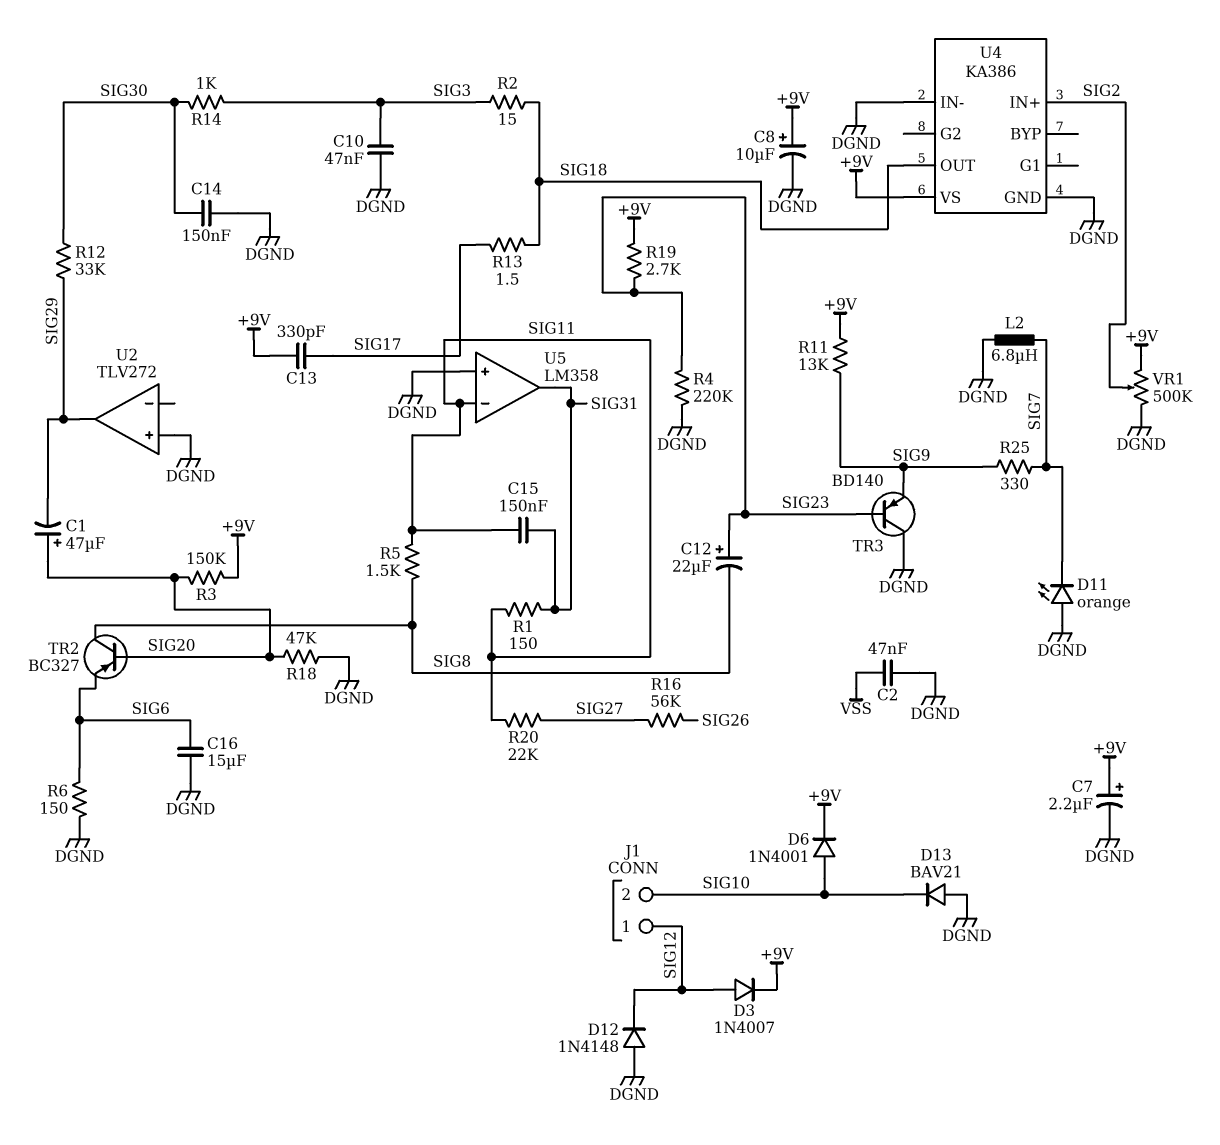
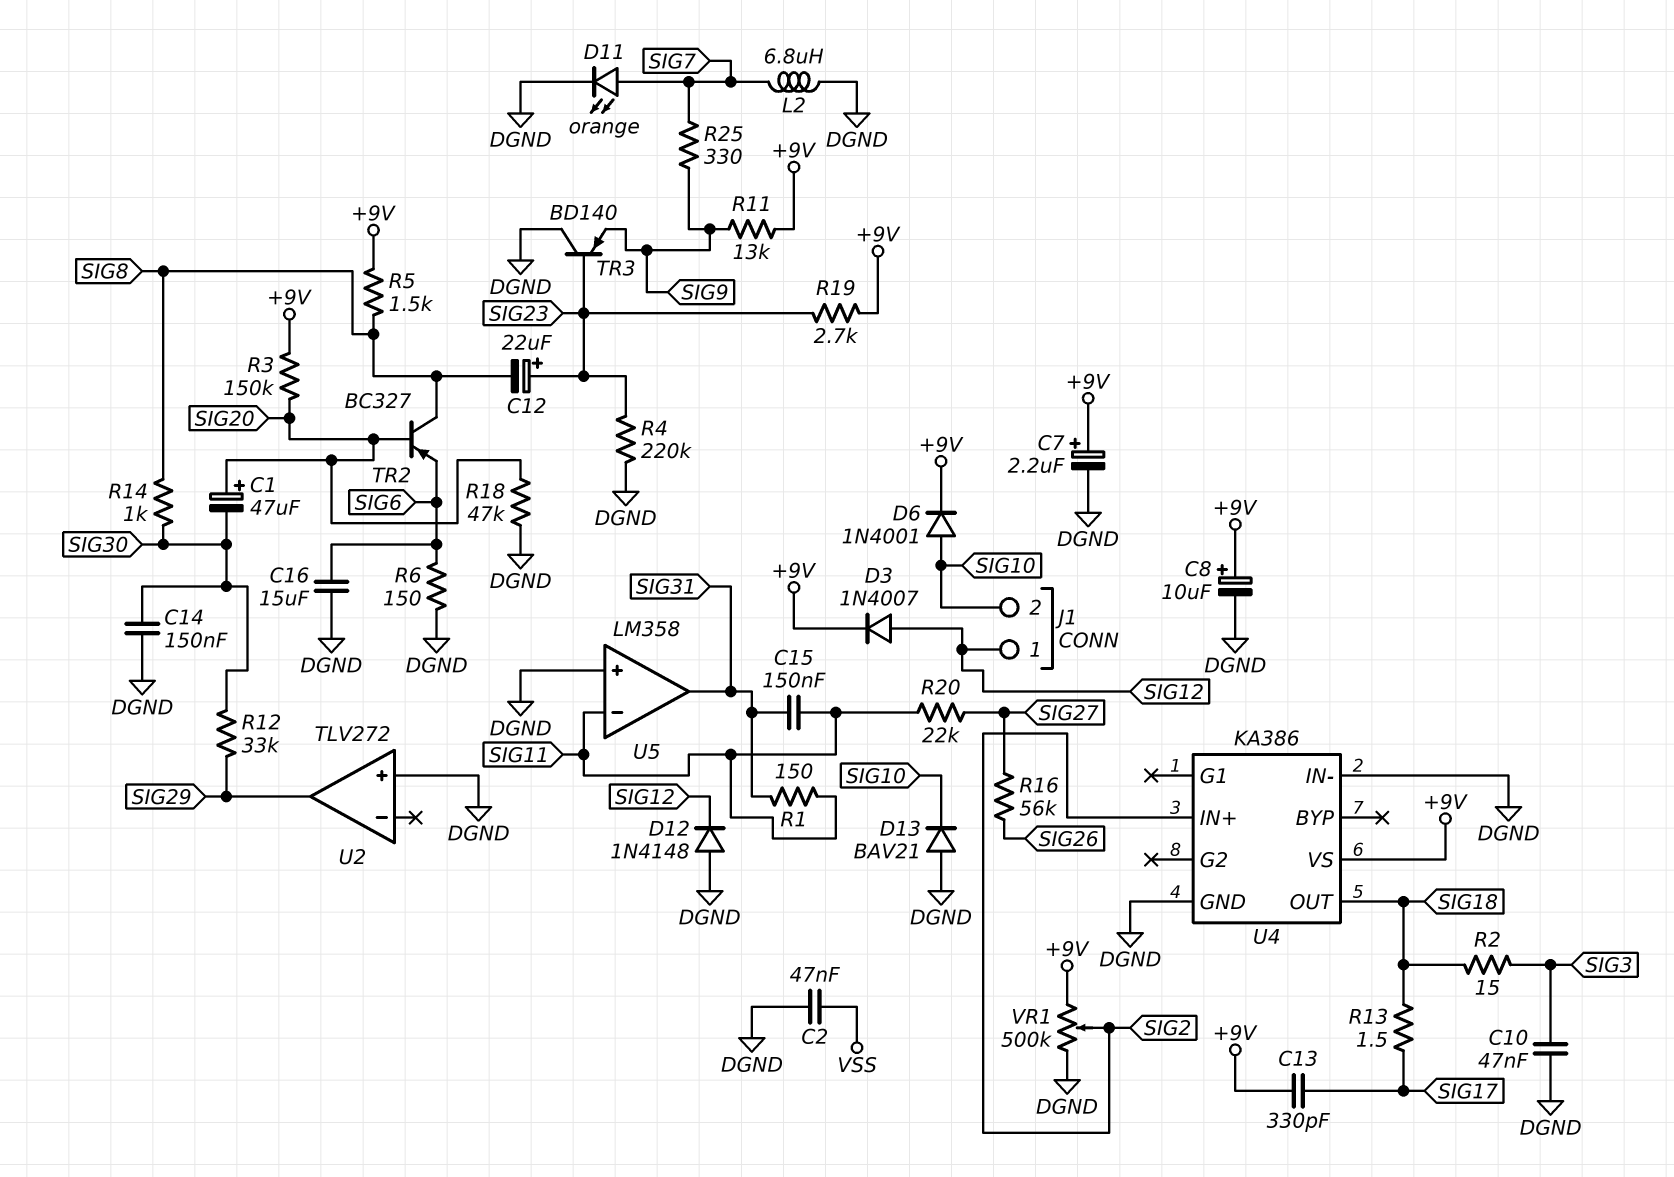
C1: 47uF (plus SIG20, minus SIG29) -> 47uF (plus SIG20, minus SIG30)
D11: LED orange (A DGND, K SIG7) -> LED orange (A SIG7, K DGND)
R5: 1.5k (SIG8, SIG11) -> 1.5k (+9V, SIG8)
R14: 1k (SIG3, SIG30) -> 1k (SIG8, SIG30)

